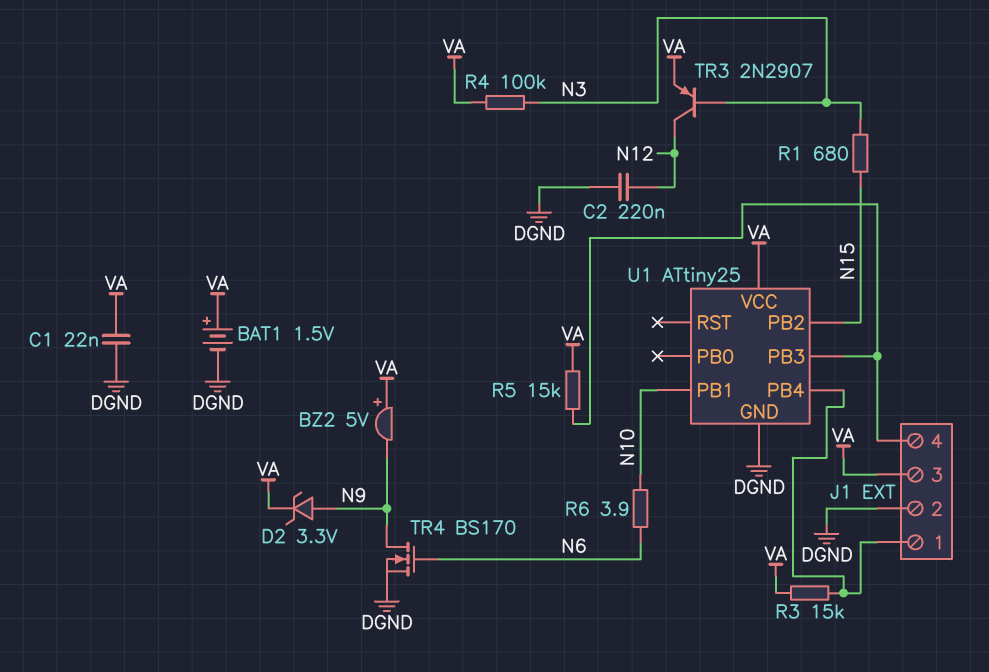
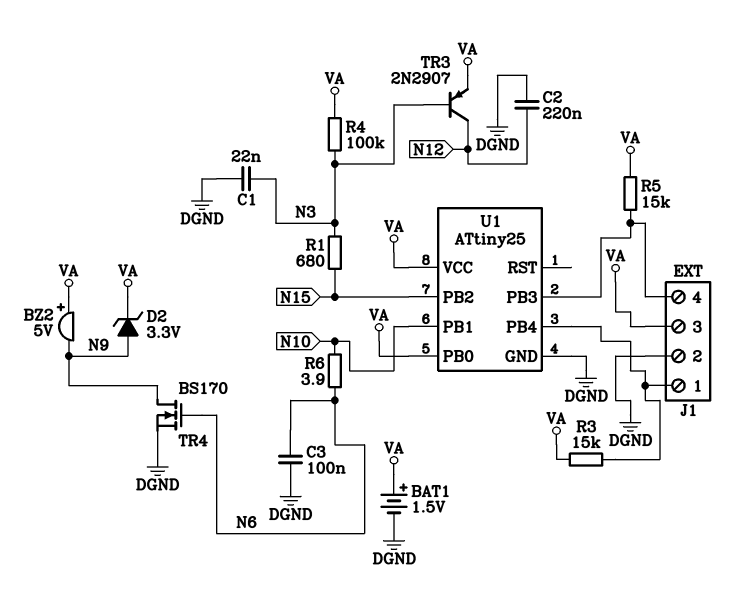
C1: 22nF (DGND, VA) -> 22nF (DGND, N3)
C3: none -> 100nF (DGND, N6)
U1 pin PB0: none -> VA

